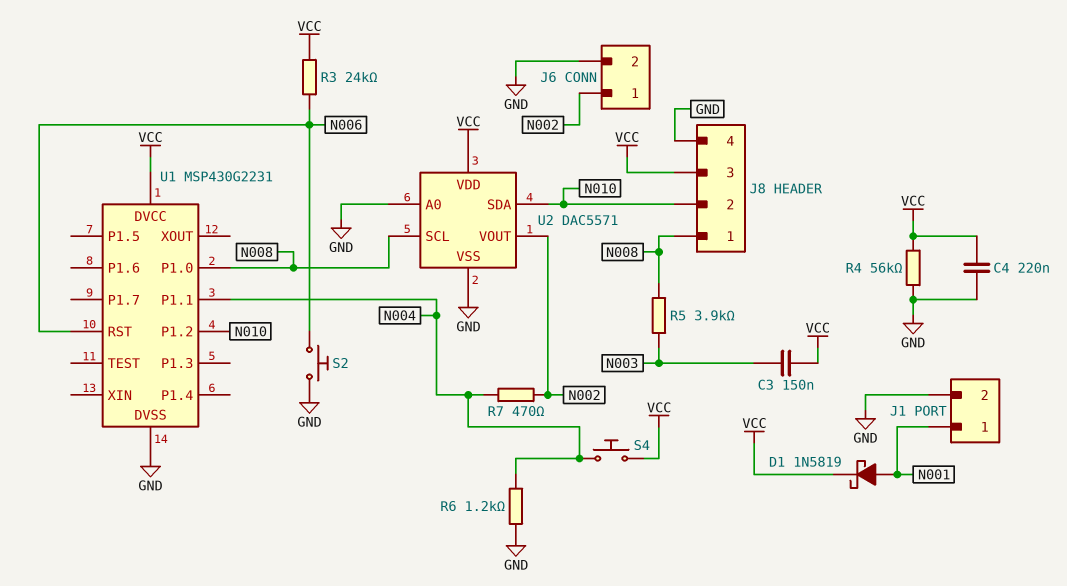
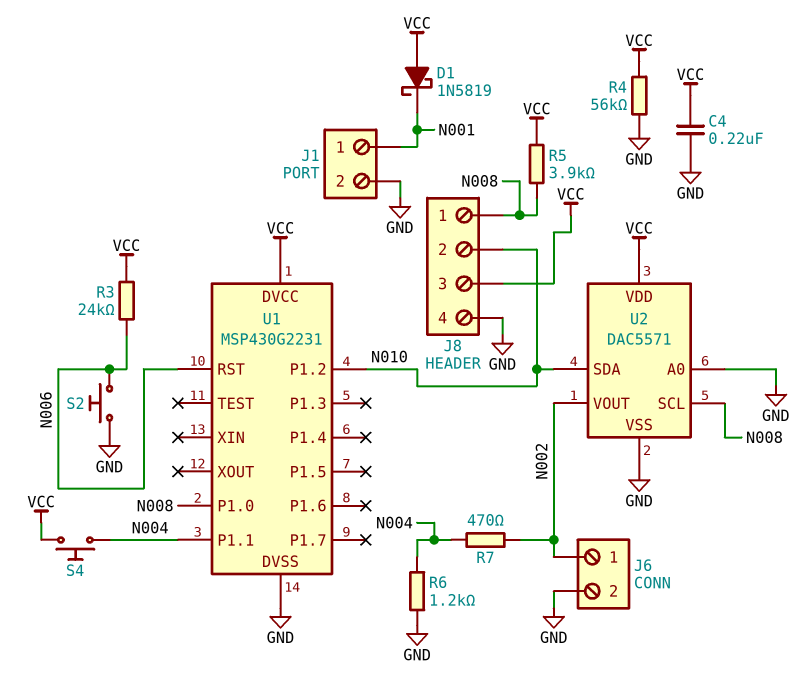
C3: 150nF (N003, VCC) -> none
D1: schottky 1N5819 (A N001, K VCC) -> schottky 1N5819 (A VCC, K N001)
R5: 3.9k (N003, N008) -> 3.9k (N008, VCC)

